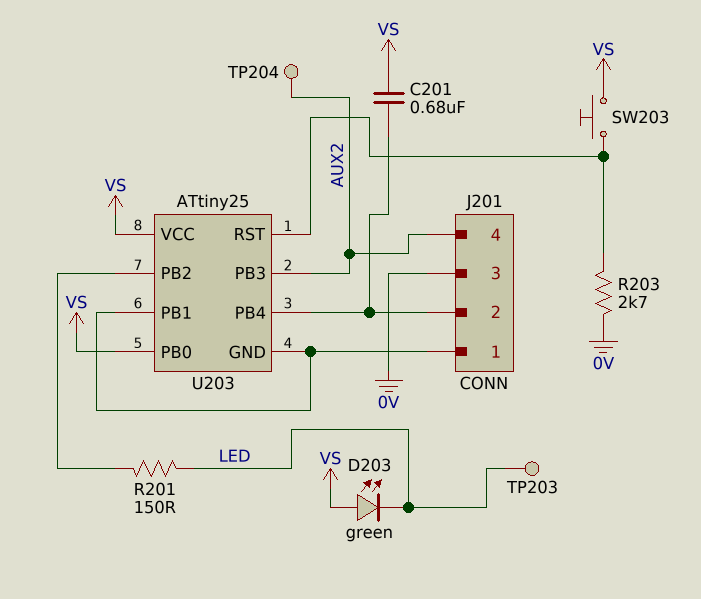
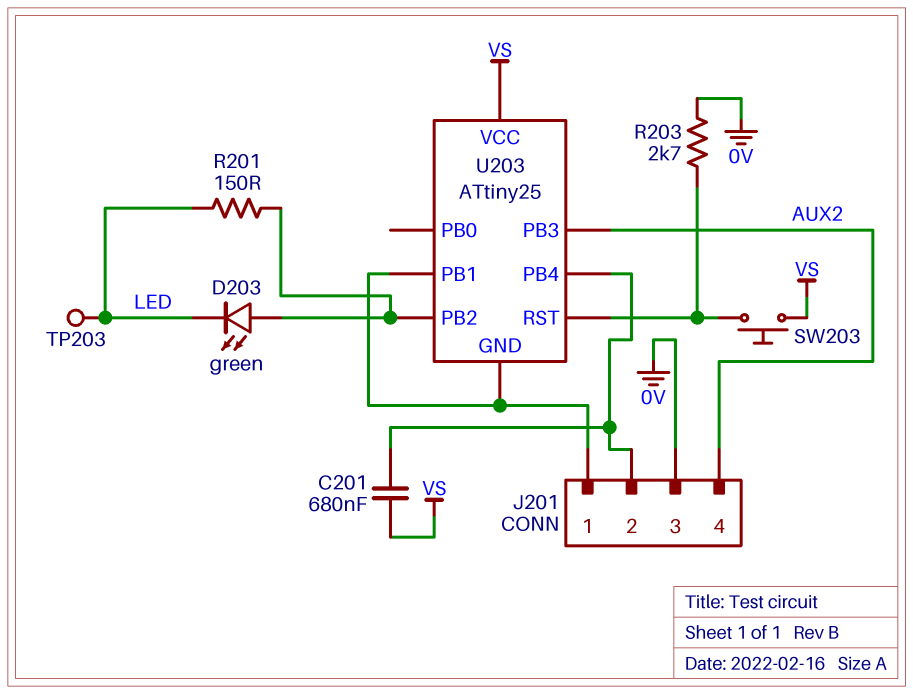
D203: LED green (A VS, K LED) -> LED green (A U203/PB2, K LED)
TP204: test point (AUX2) -> none
U203 pin PB0: VS -> none

